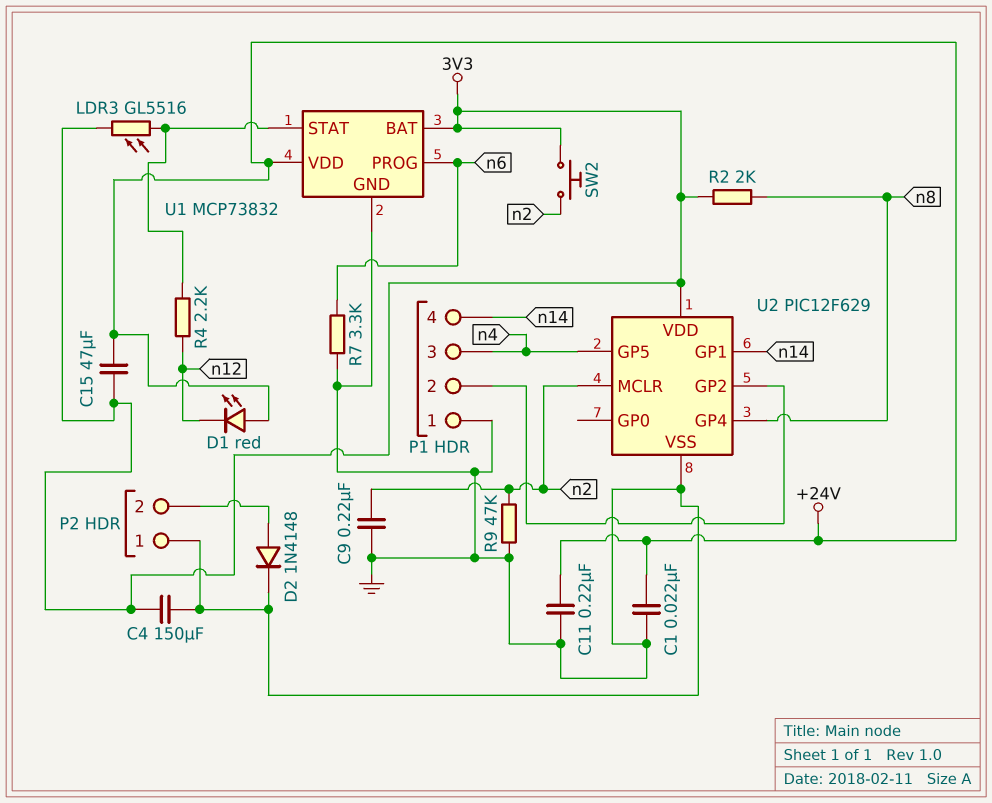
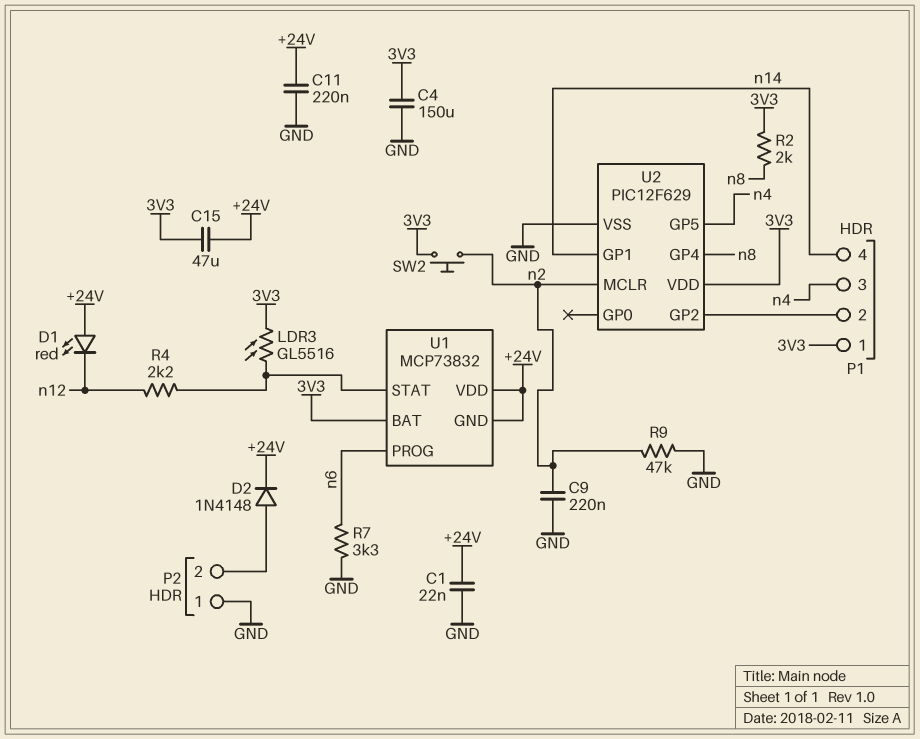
D2: diode 1N4148 (A P2/2, K GND) -> diode 1N4148 (A P2/2, K +24V)
P1 pin 1: GND -> 3V3
U1 pin GND: GND -> +24V

